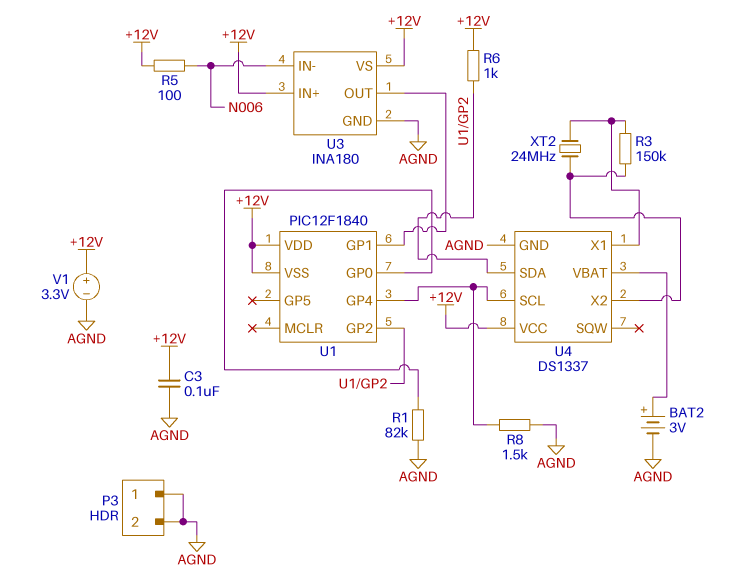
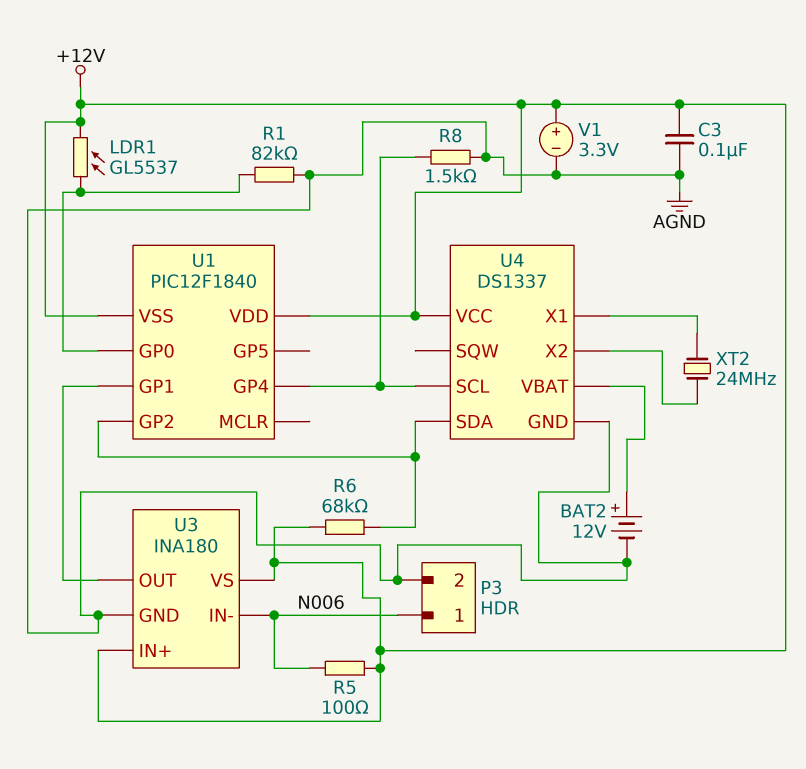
BAT2: 3V (plus U4/VBAT, minus AGND) -> 12V (plus U4/VBAT, minus AGND)
LDR1: none -> GL5537 (+12V, U1/GP0)
P3 pin 1: AGND -> N006
R3: 150k (U4/X1, U4/X2) -> none
R6: 1k (+12V, U1/GP2) -> 68k (+12V, U1/GP2)

